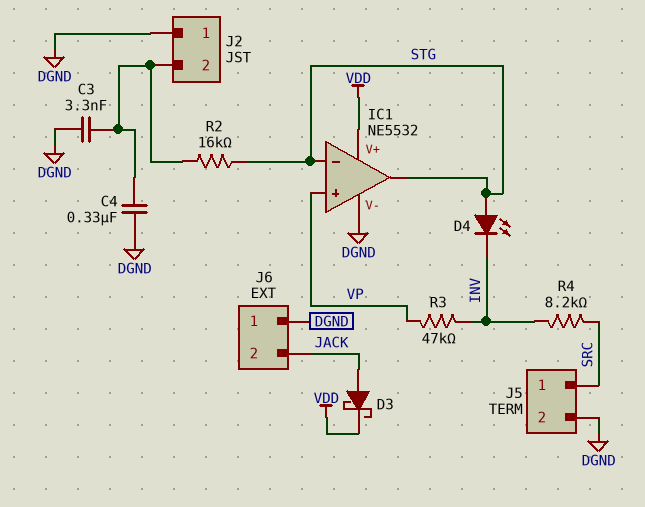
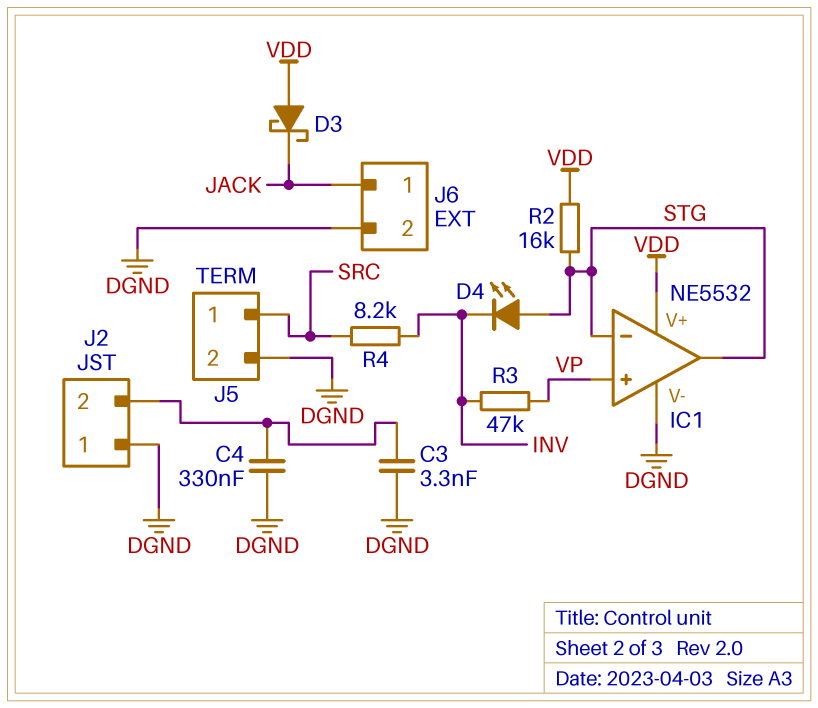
D3: schottky (A JACK, K VDD) -> schottky (A VDD, K JACK)
J6 pin 1: DGND -> JACK
J6 pin 2: JACK -> DGND
R2: 16k (J2/2, STG) -> 16k (STG, VDD)

